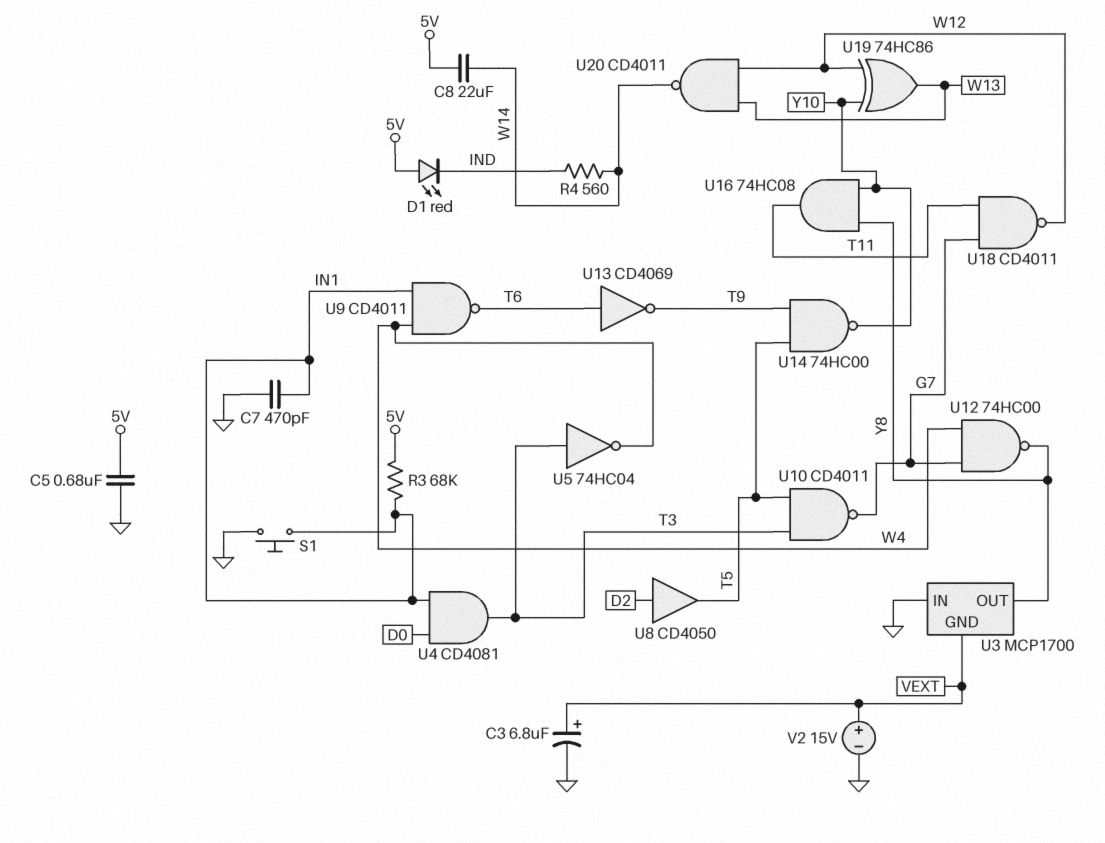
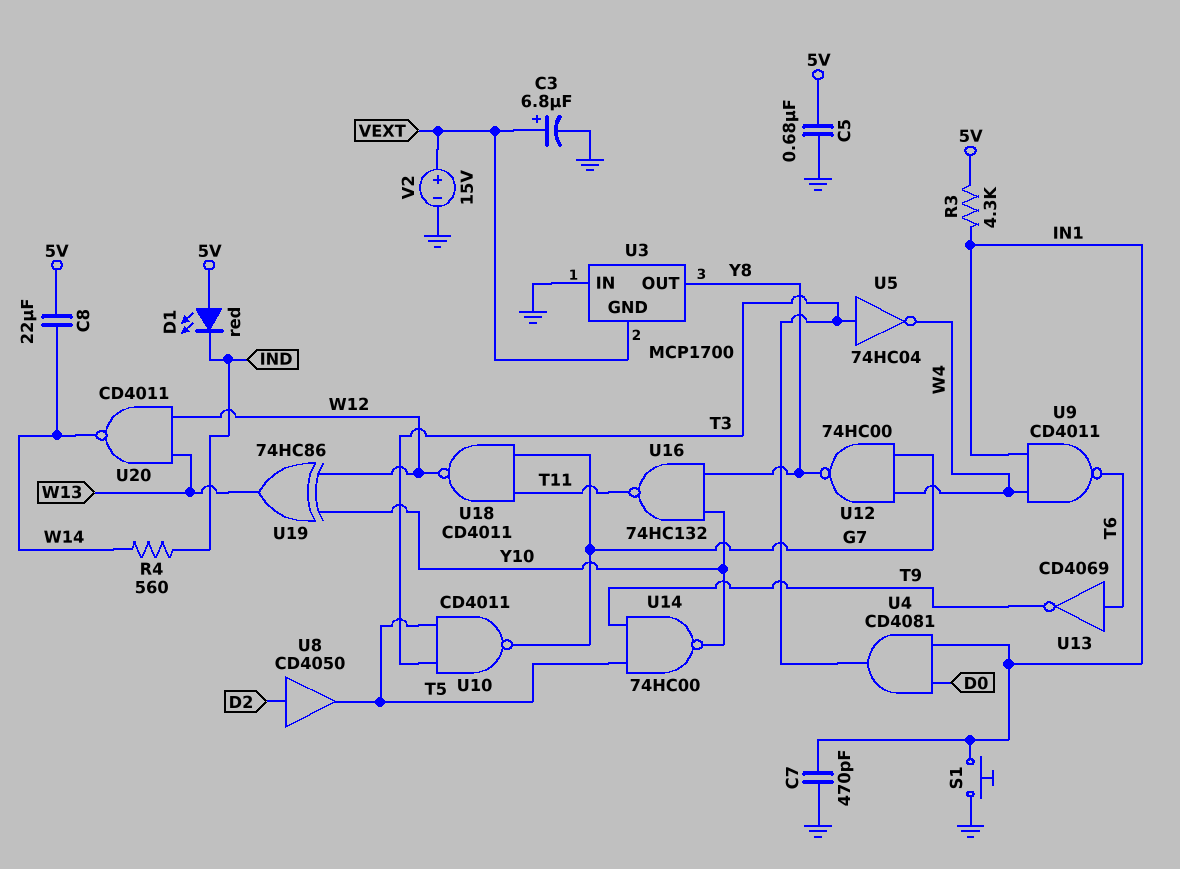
R3: 68k (5V, IN1) -> 4.3k (5V, IN1)
U16: AND 74HC08 (in Y8, in Y10, out T11) -> NAND 74HC132 (in Y8, in Y10, out T11)

